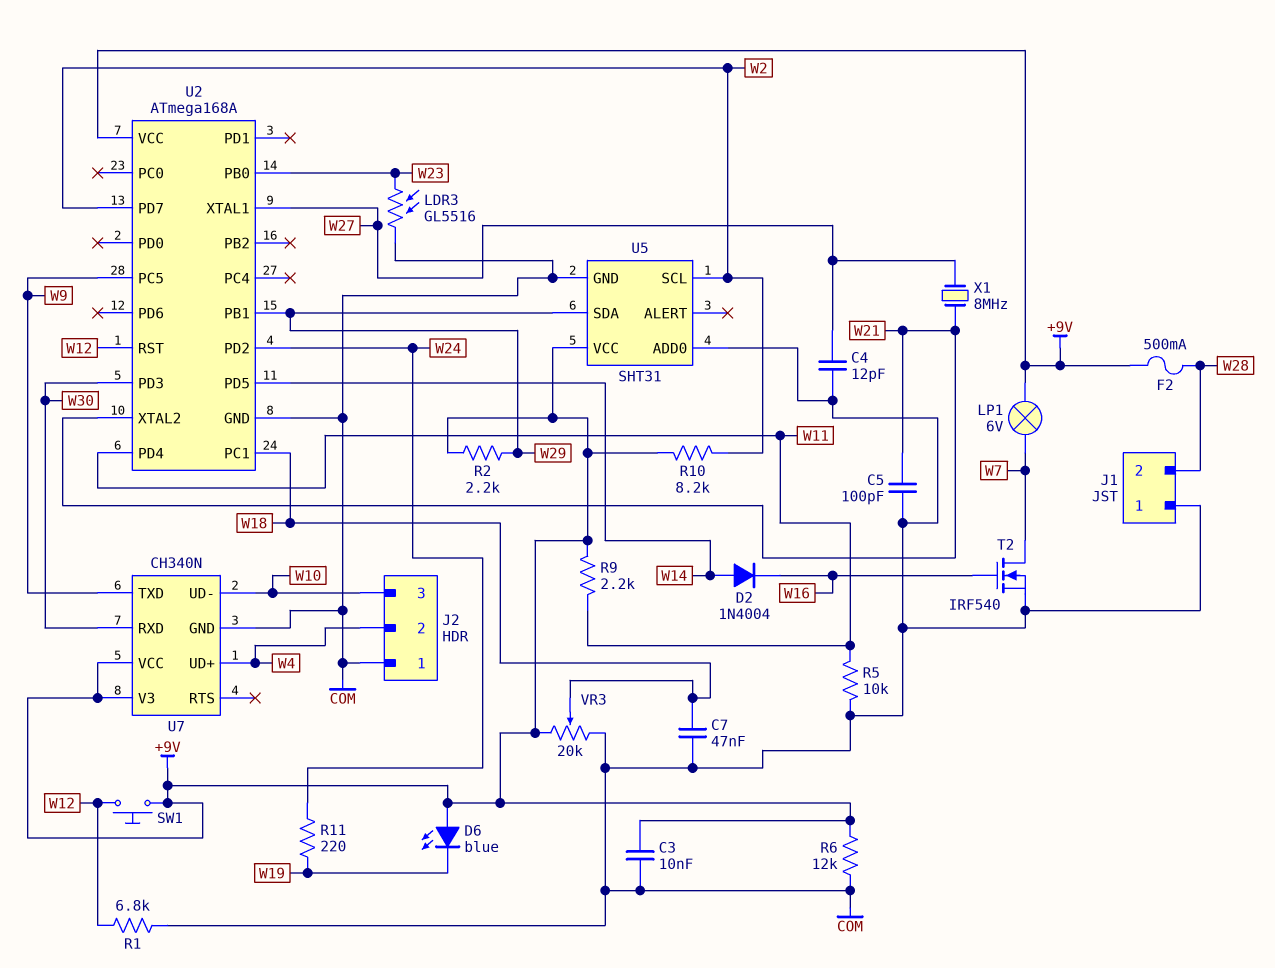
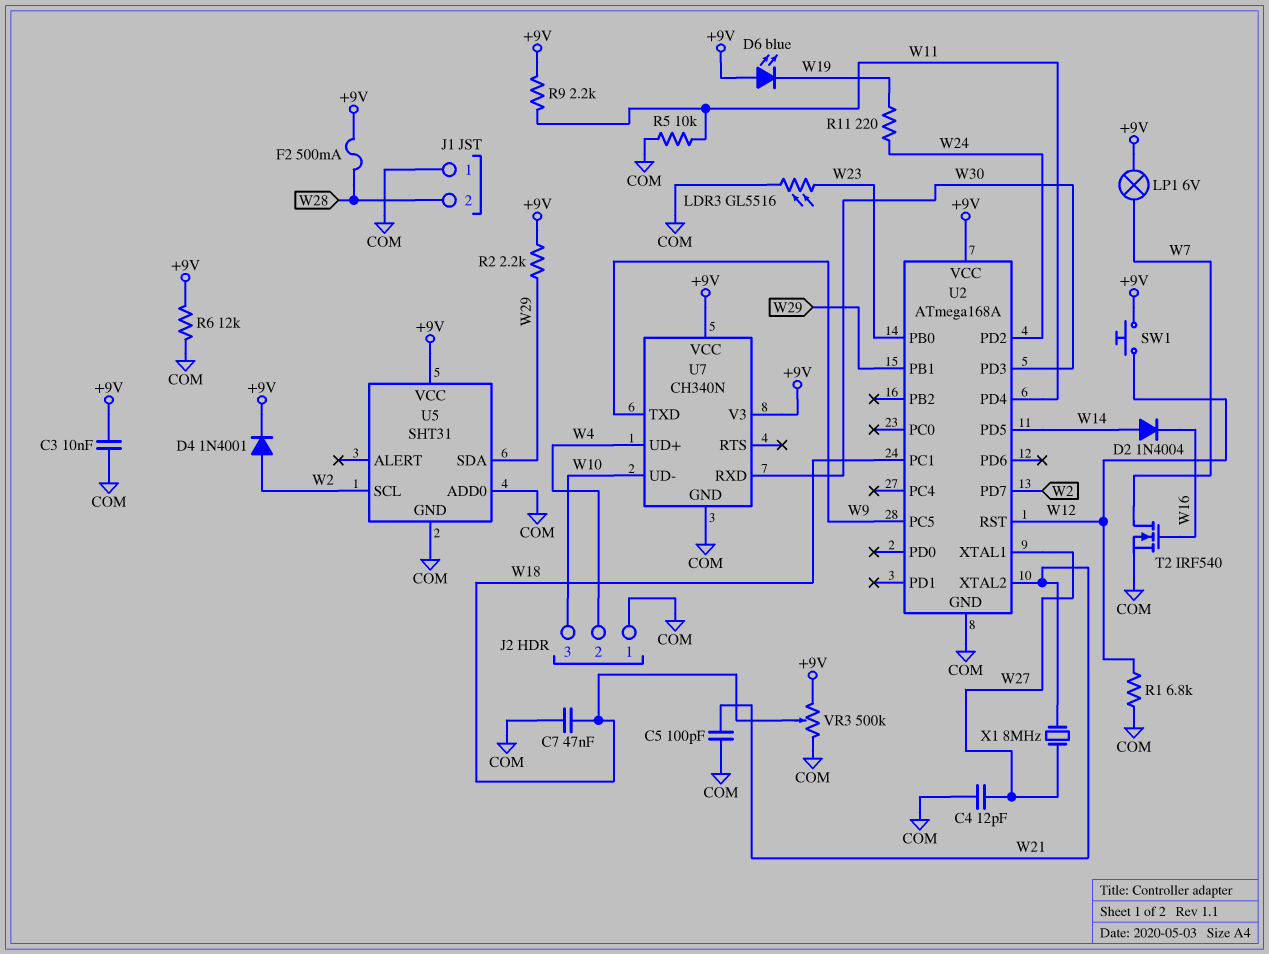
D4: none -> diode 1N4001 (A W2, K +9V)
R10: 8.2k (+9V, W2) -> none
VR3: 20k (+9V, COM, wiper W18) -> 500k (+9V, COM, wiper W18)

